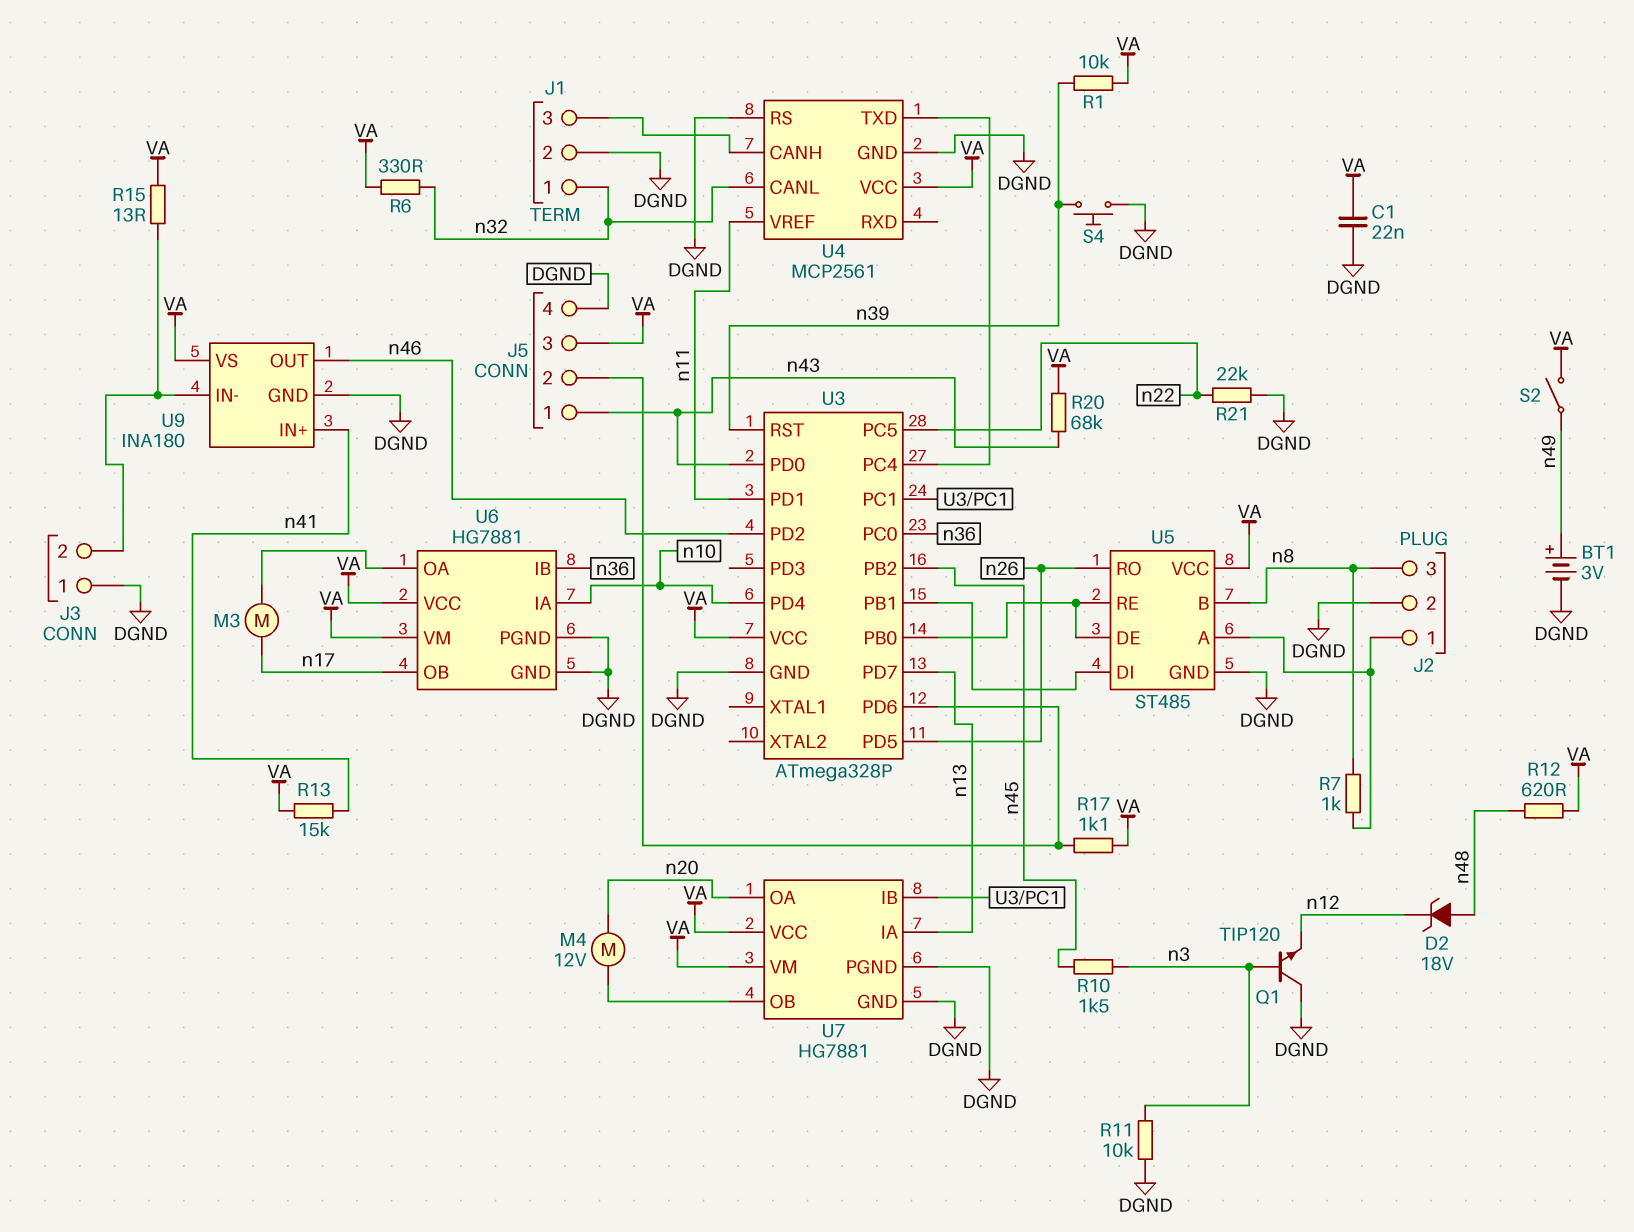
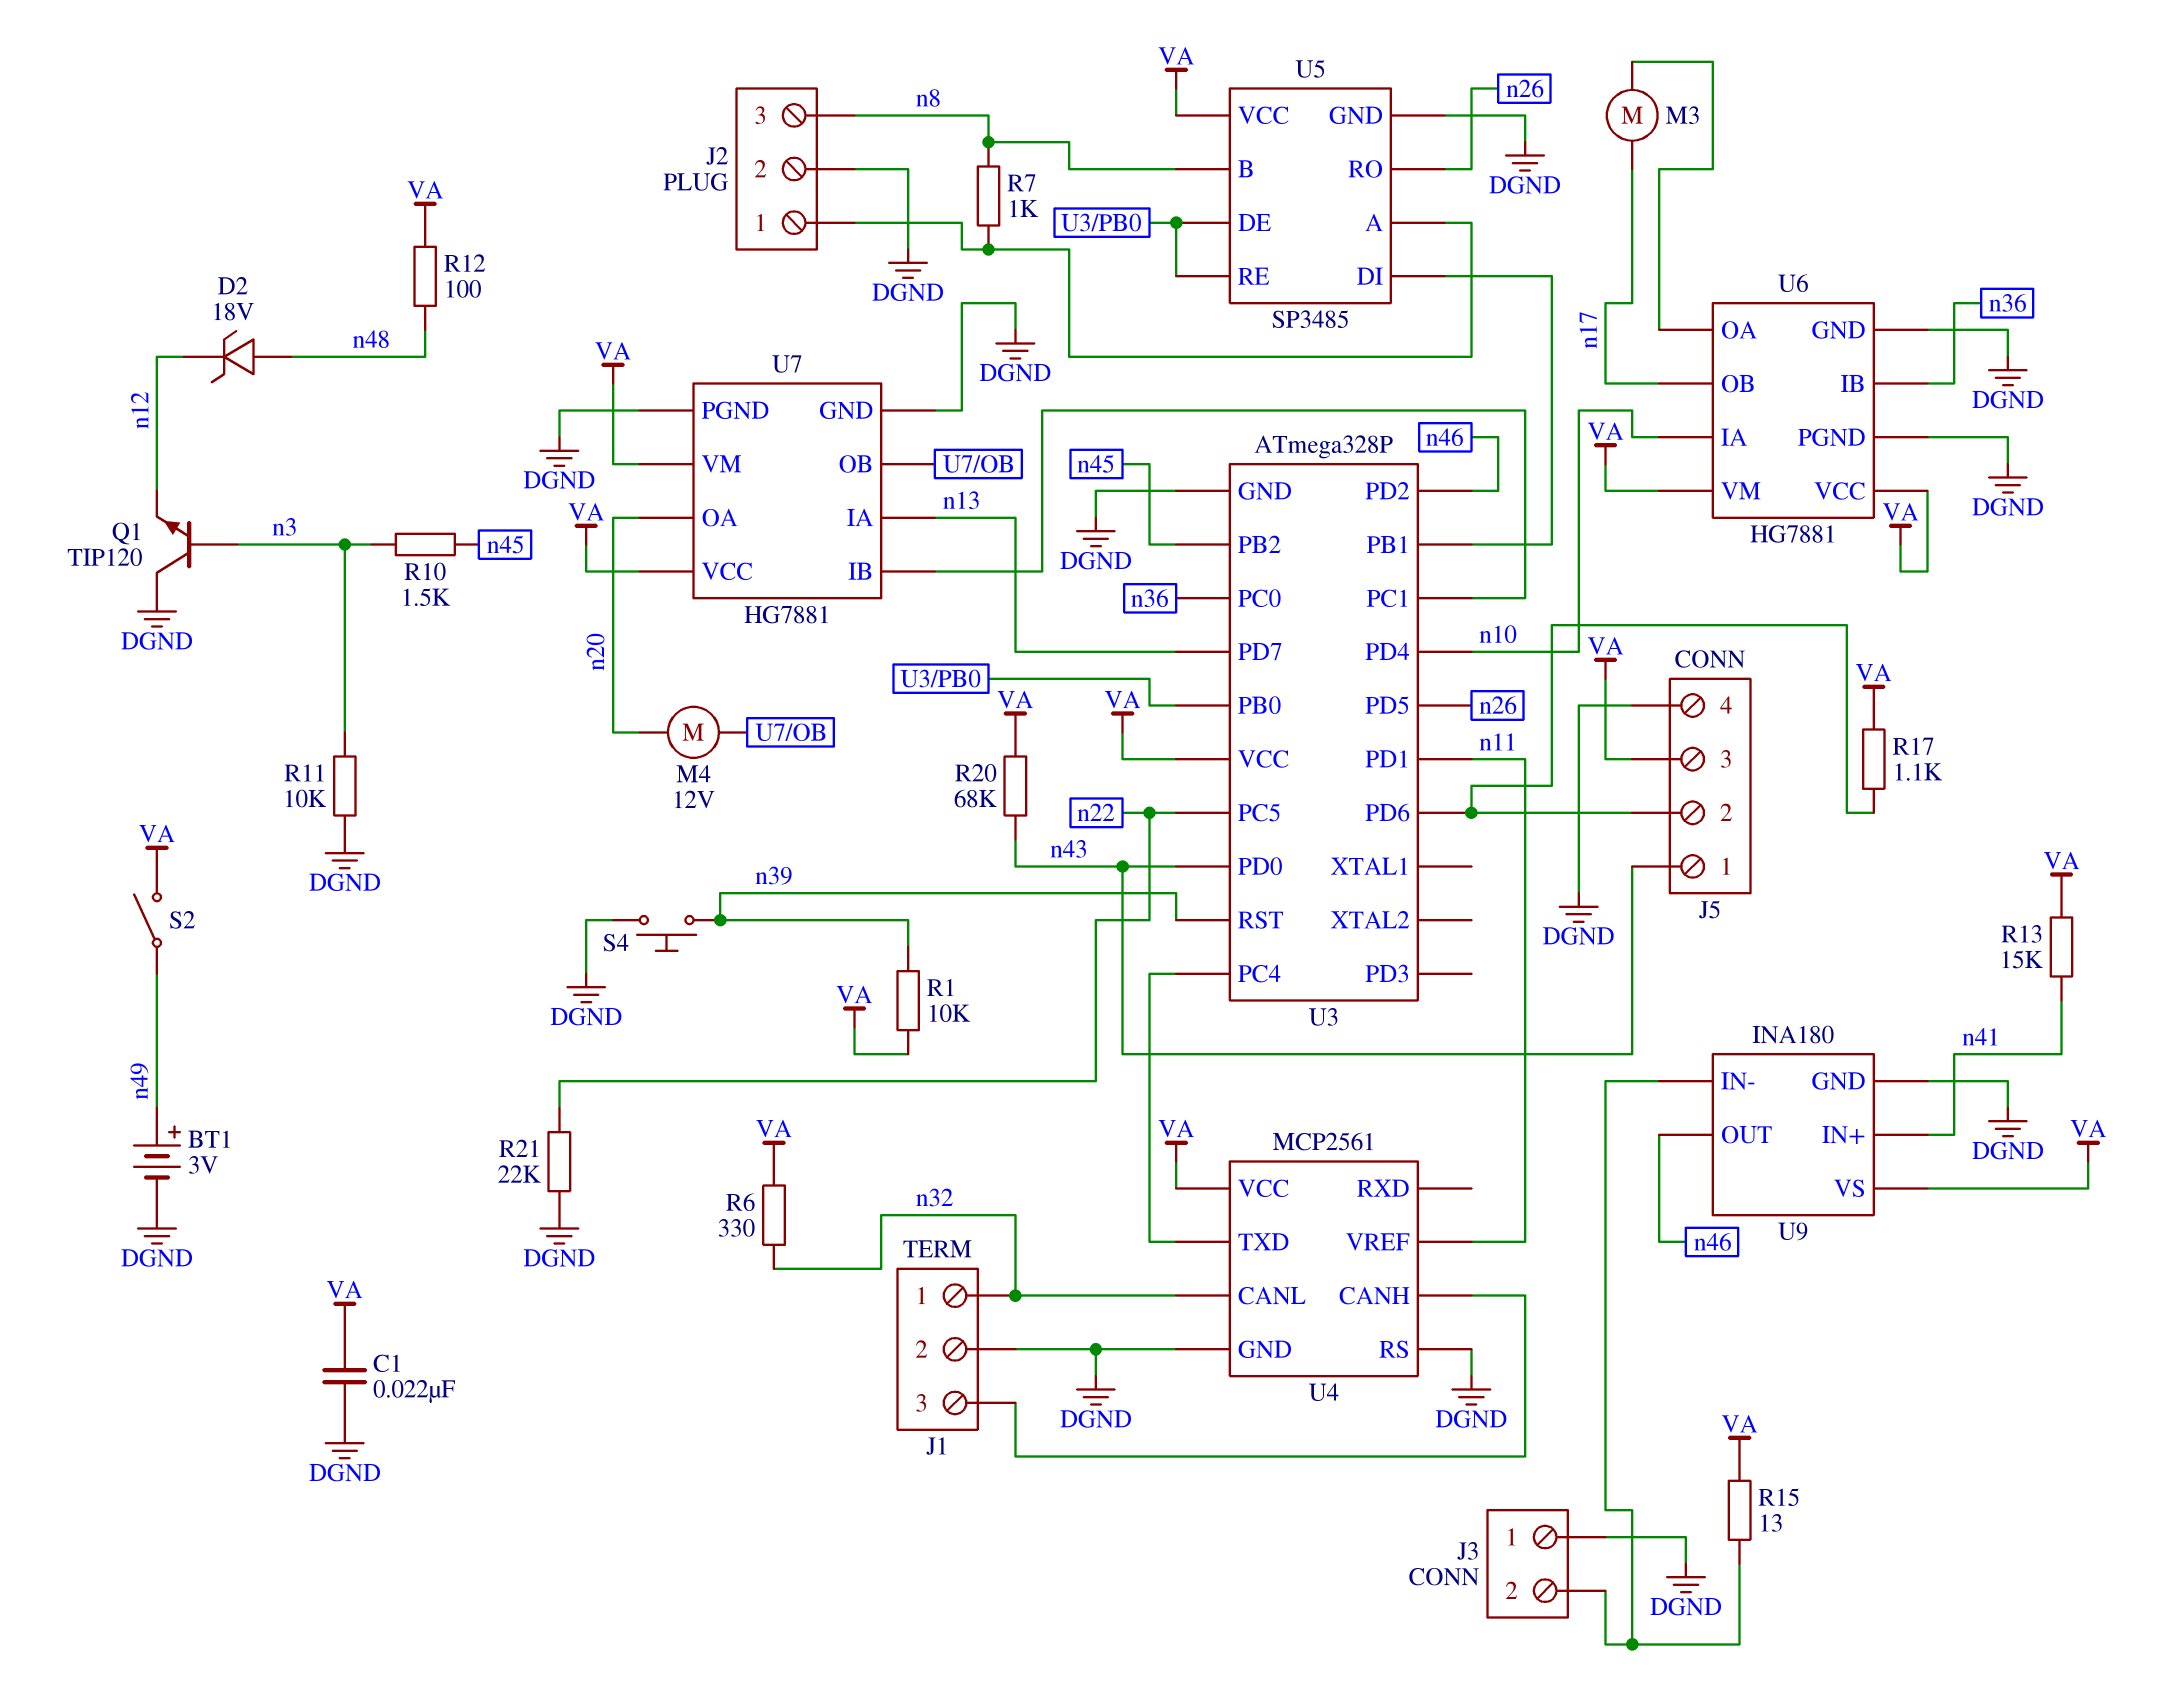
R12: 620 (VA, n48) -> 100 (VA, n48)
U5: ST485 -> SP3485

